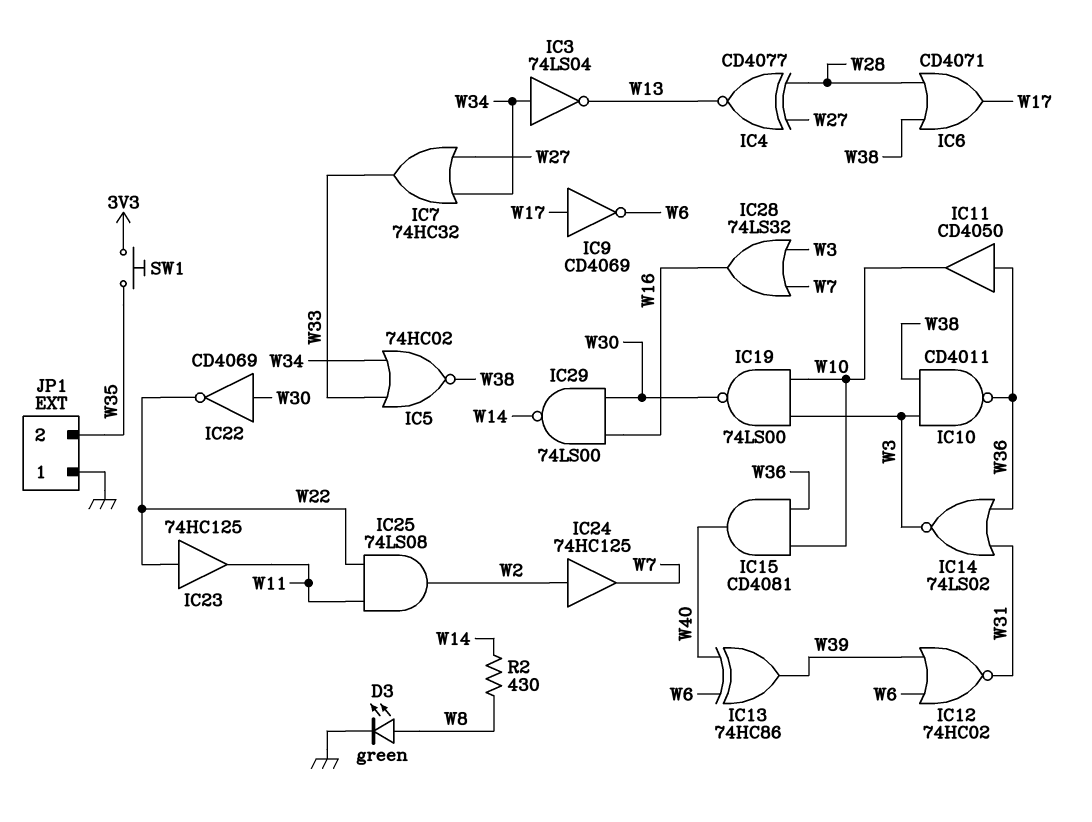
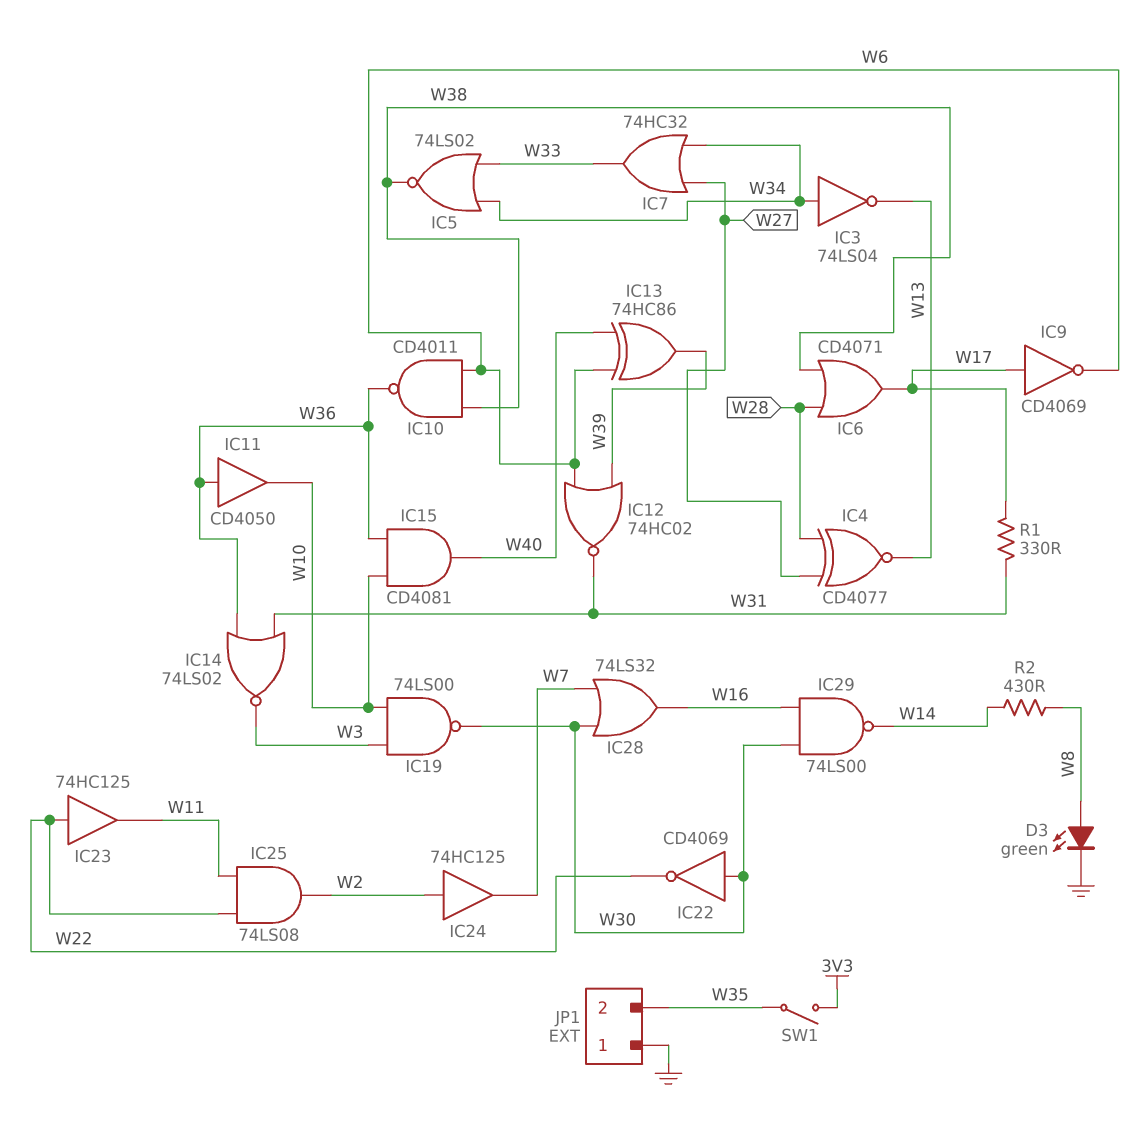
IC5: NOR 74HC02 (in W33, in W34, out W38) -> NOR 74LS02 (in W33, in W34, out W38)
IC10: NAND CD4011 (in W3, in W38, out W36) -> NAND CD4011 (in W6, in W38, out W36)
IC28: OR 74LS32 (in W3, in W7, out W16) -> OR 74LS32 (in W7, in W30, out W16)
R1: none -> 330 (W17, W31)
SW1: button (3V3, W35) -> switch (3V3, W35)

